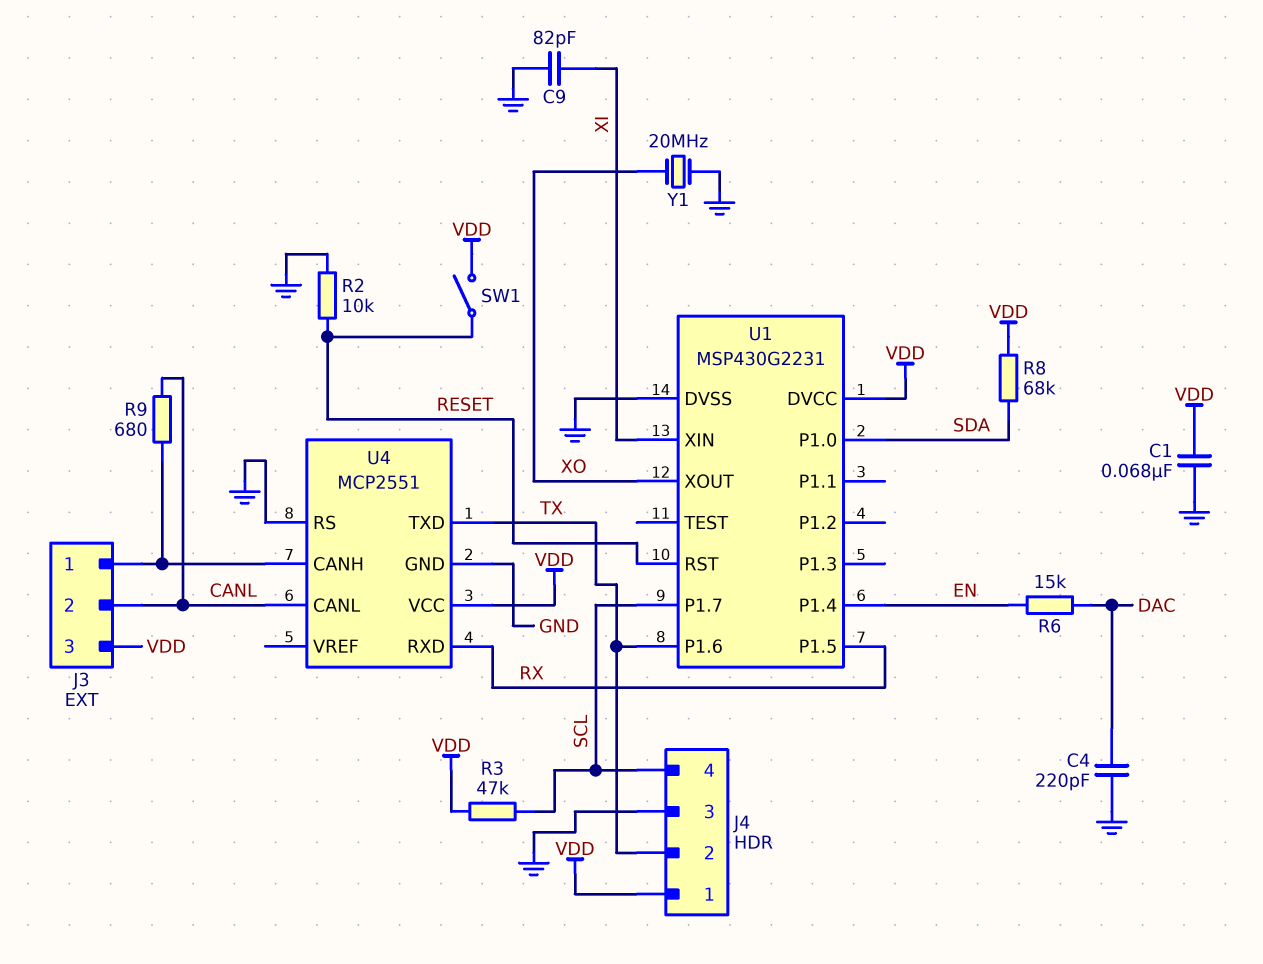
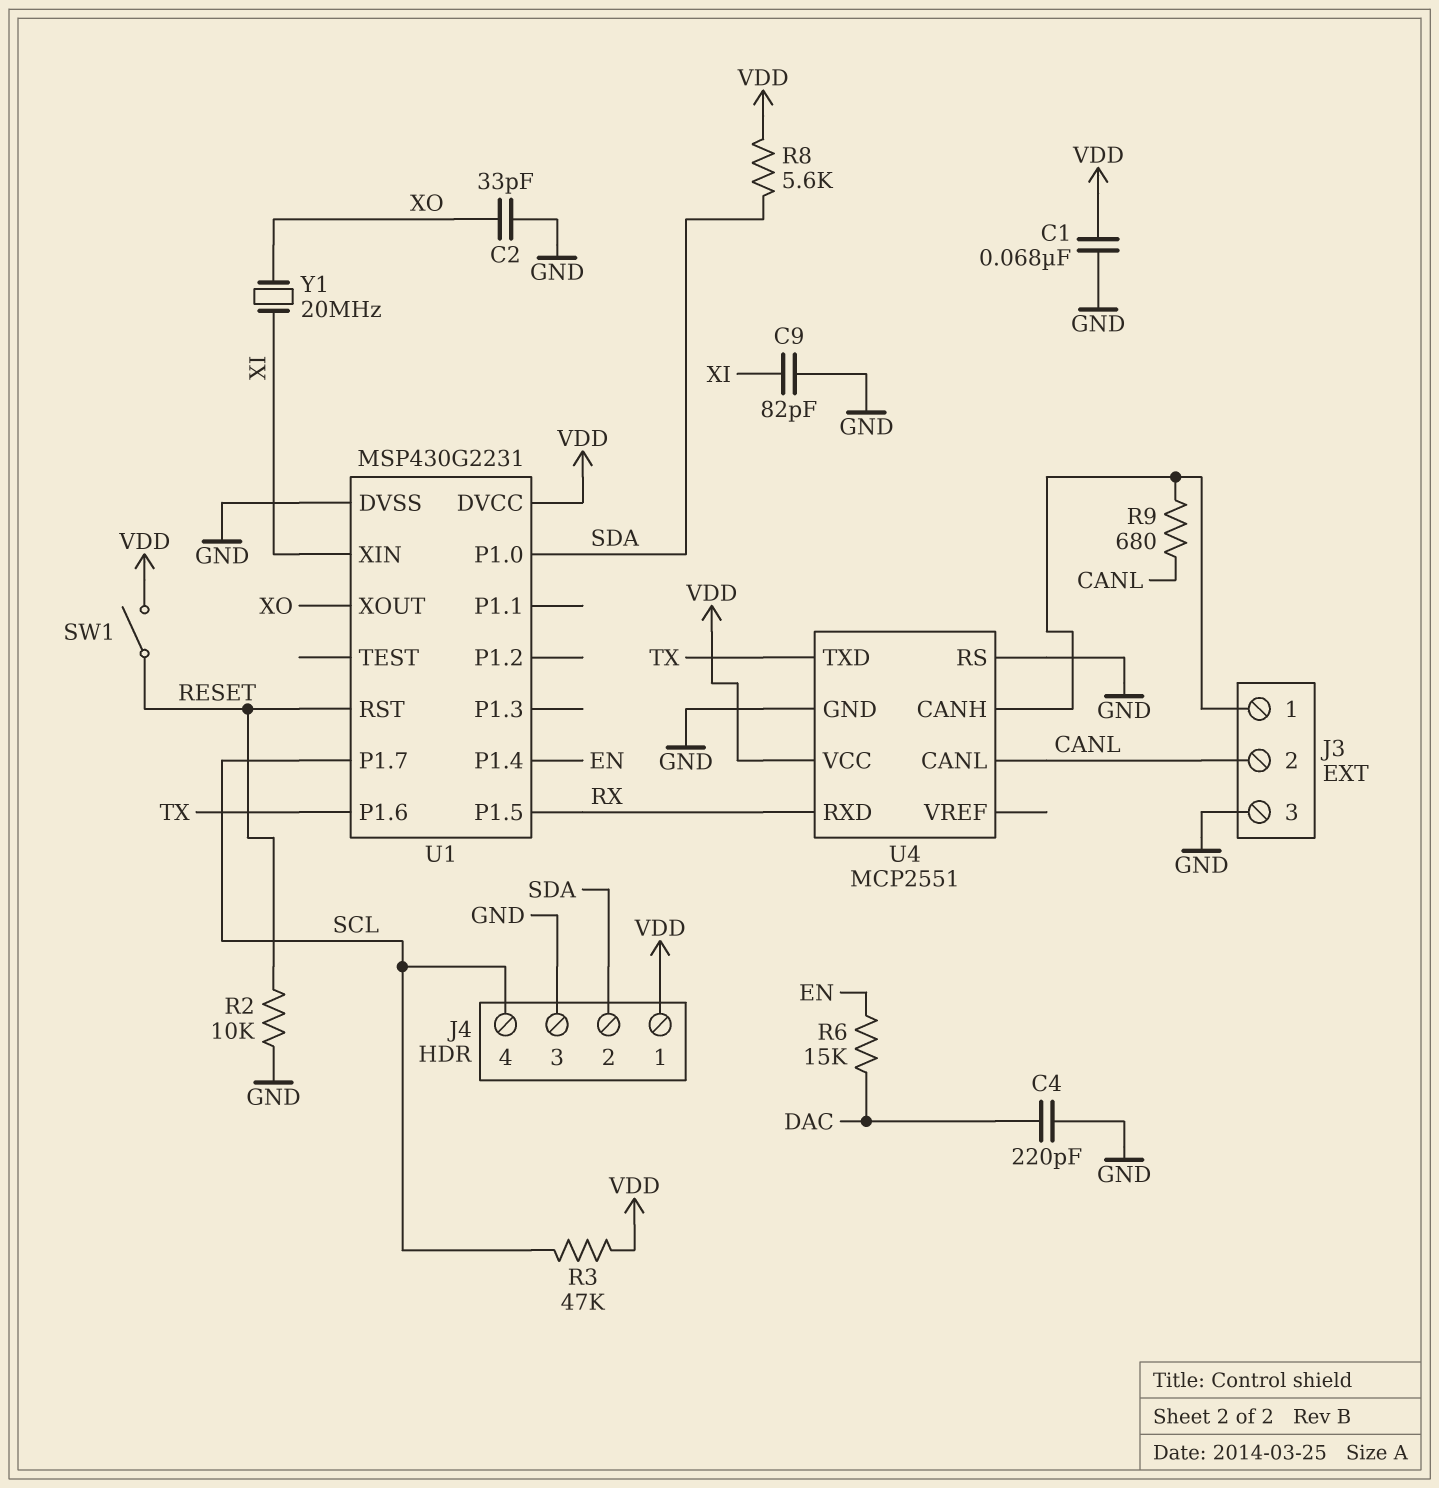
C2: none -> 33pF (GND, XO)
J3 pin 3: VDD -> GND
J4 pin 2: TX -> SDA
R8: 68k (SDA, VDD) -> 5.6k (SDA, VDD)
Y1: 20MHz (GND, XO) -> 20MHz (XI, XO)

